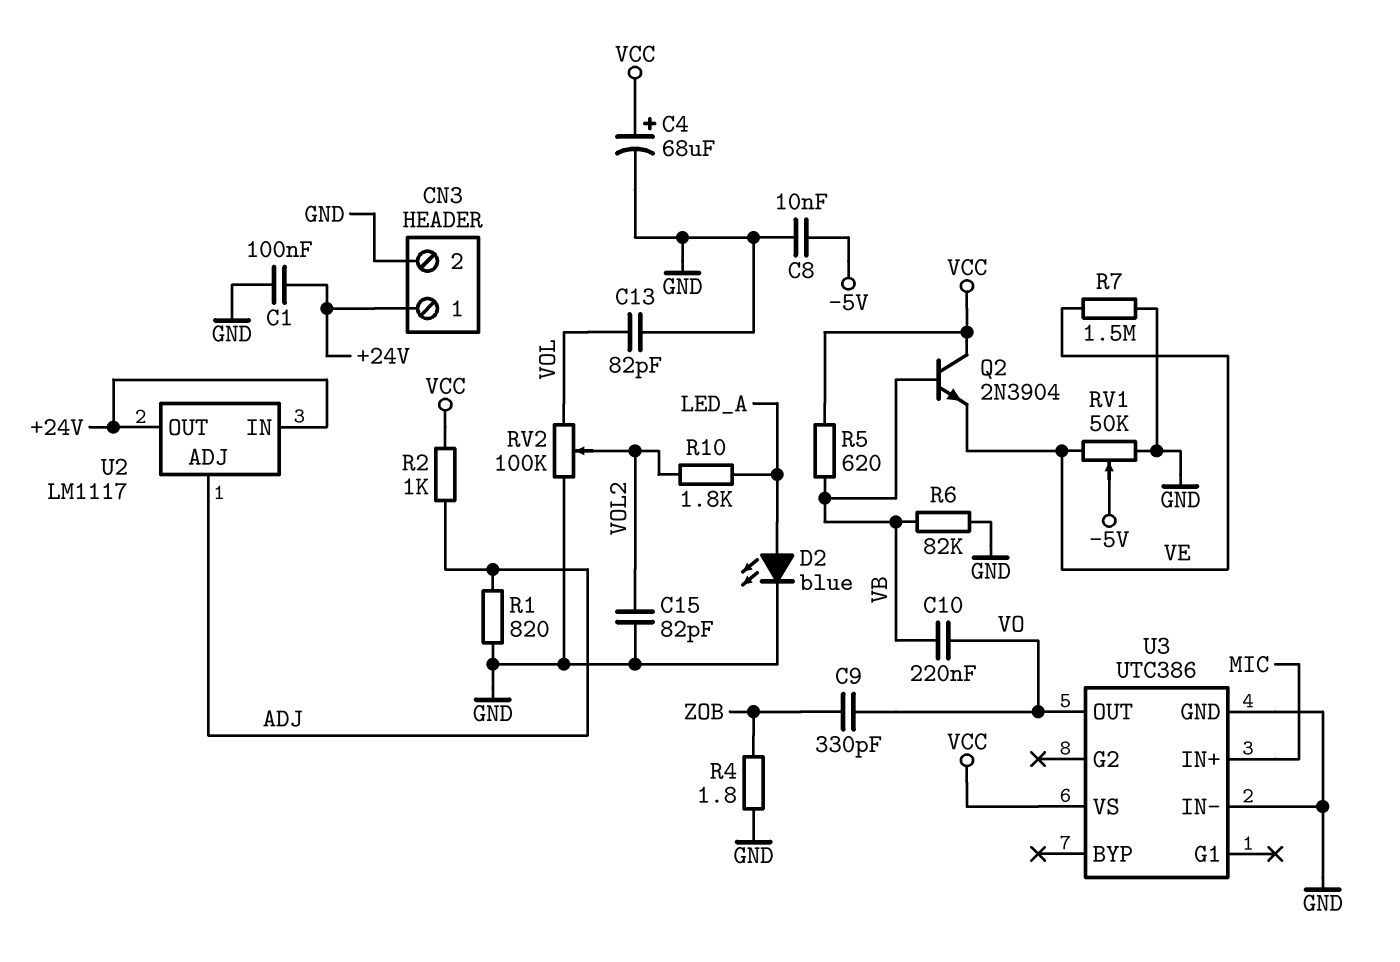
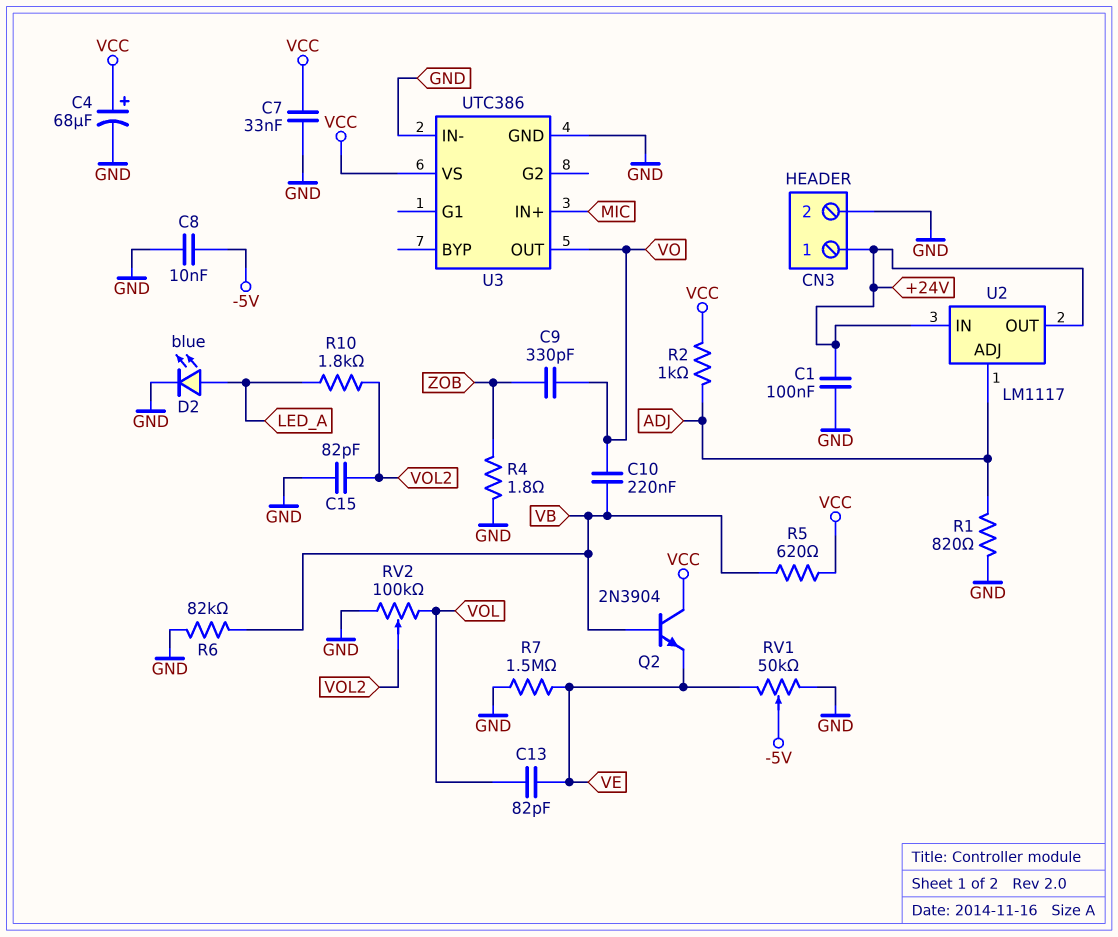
C7: none -> 33nF (GND, VCC)
C13: 82pF (GND, VOL) -> 82pF (VE, VOL)

